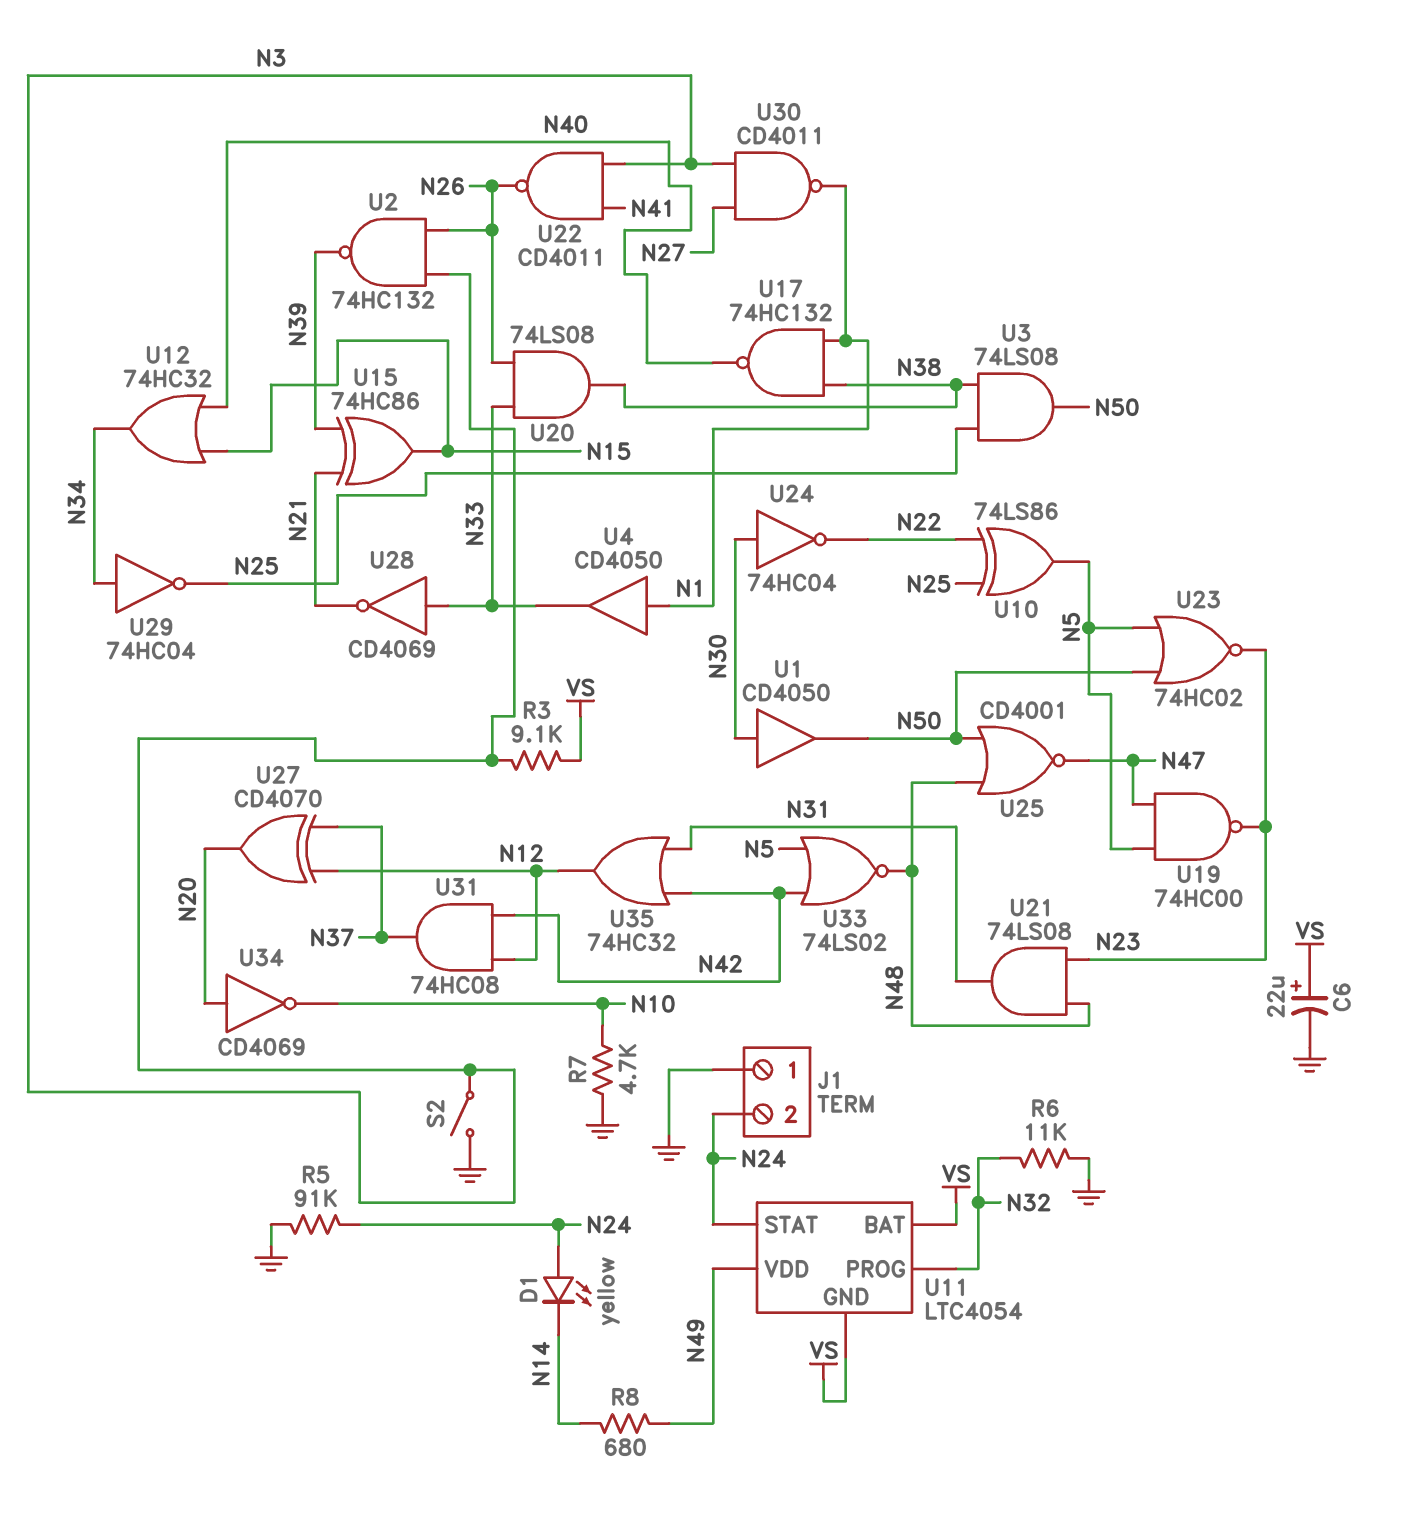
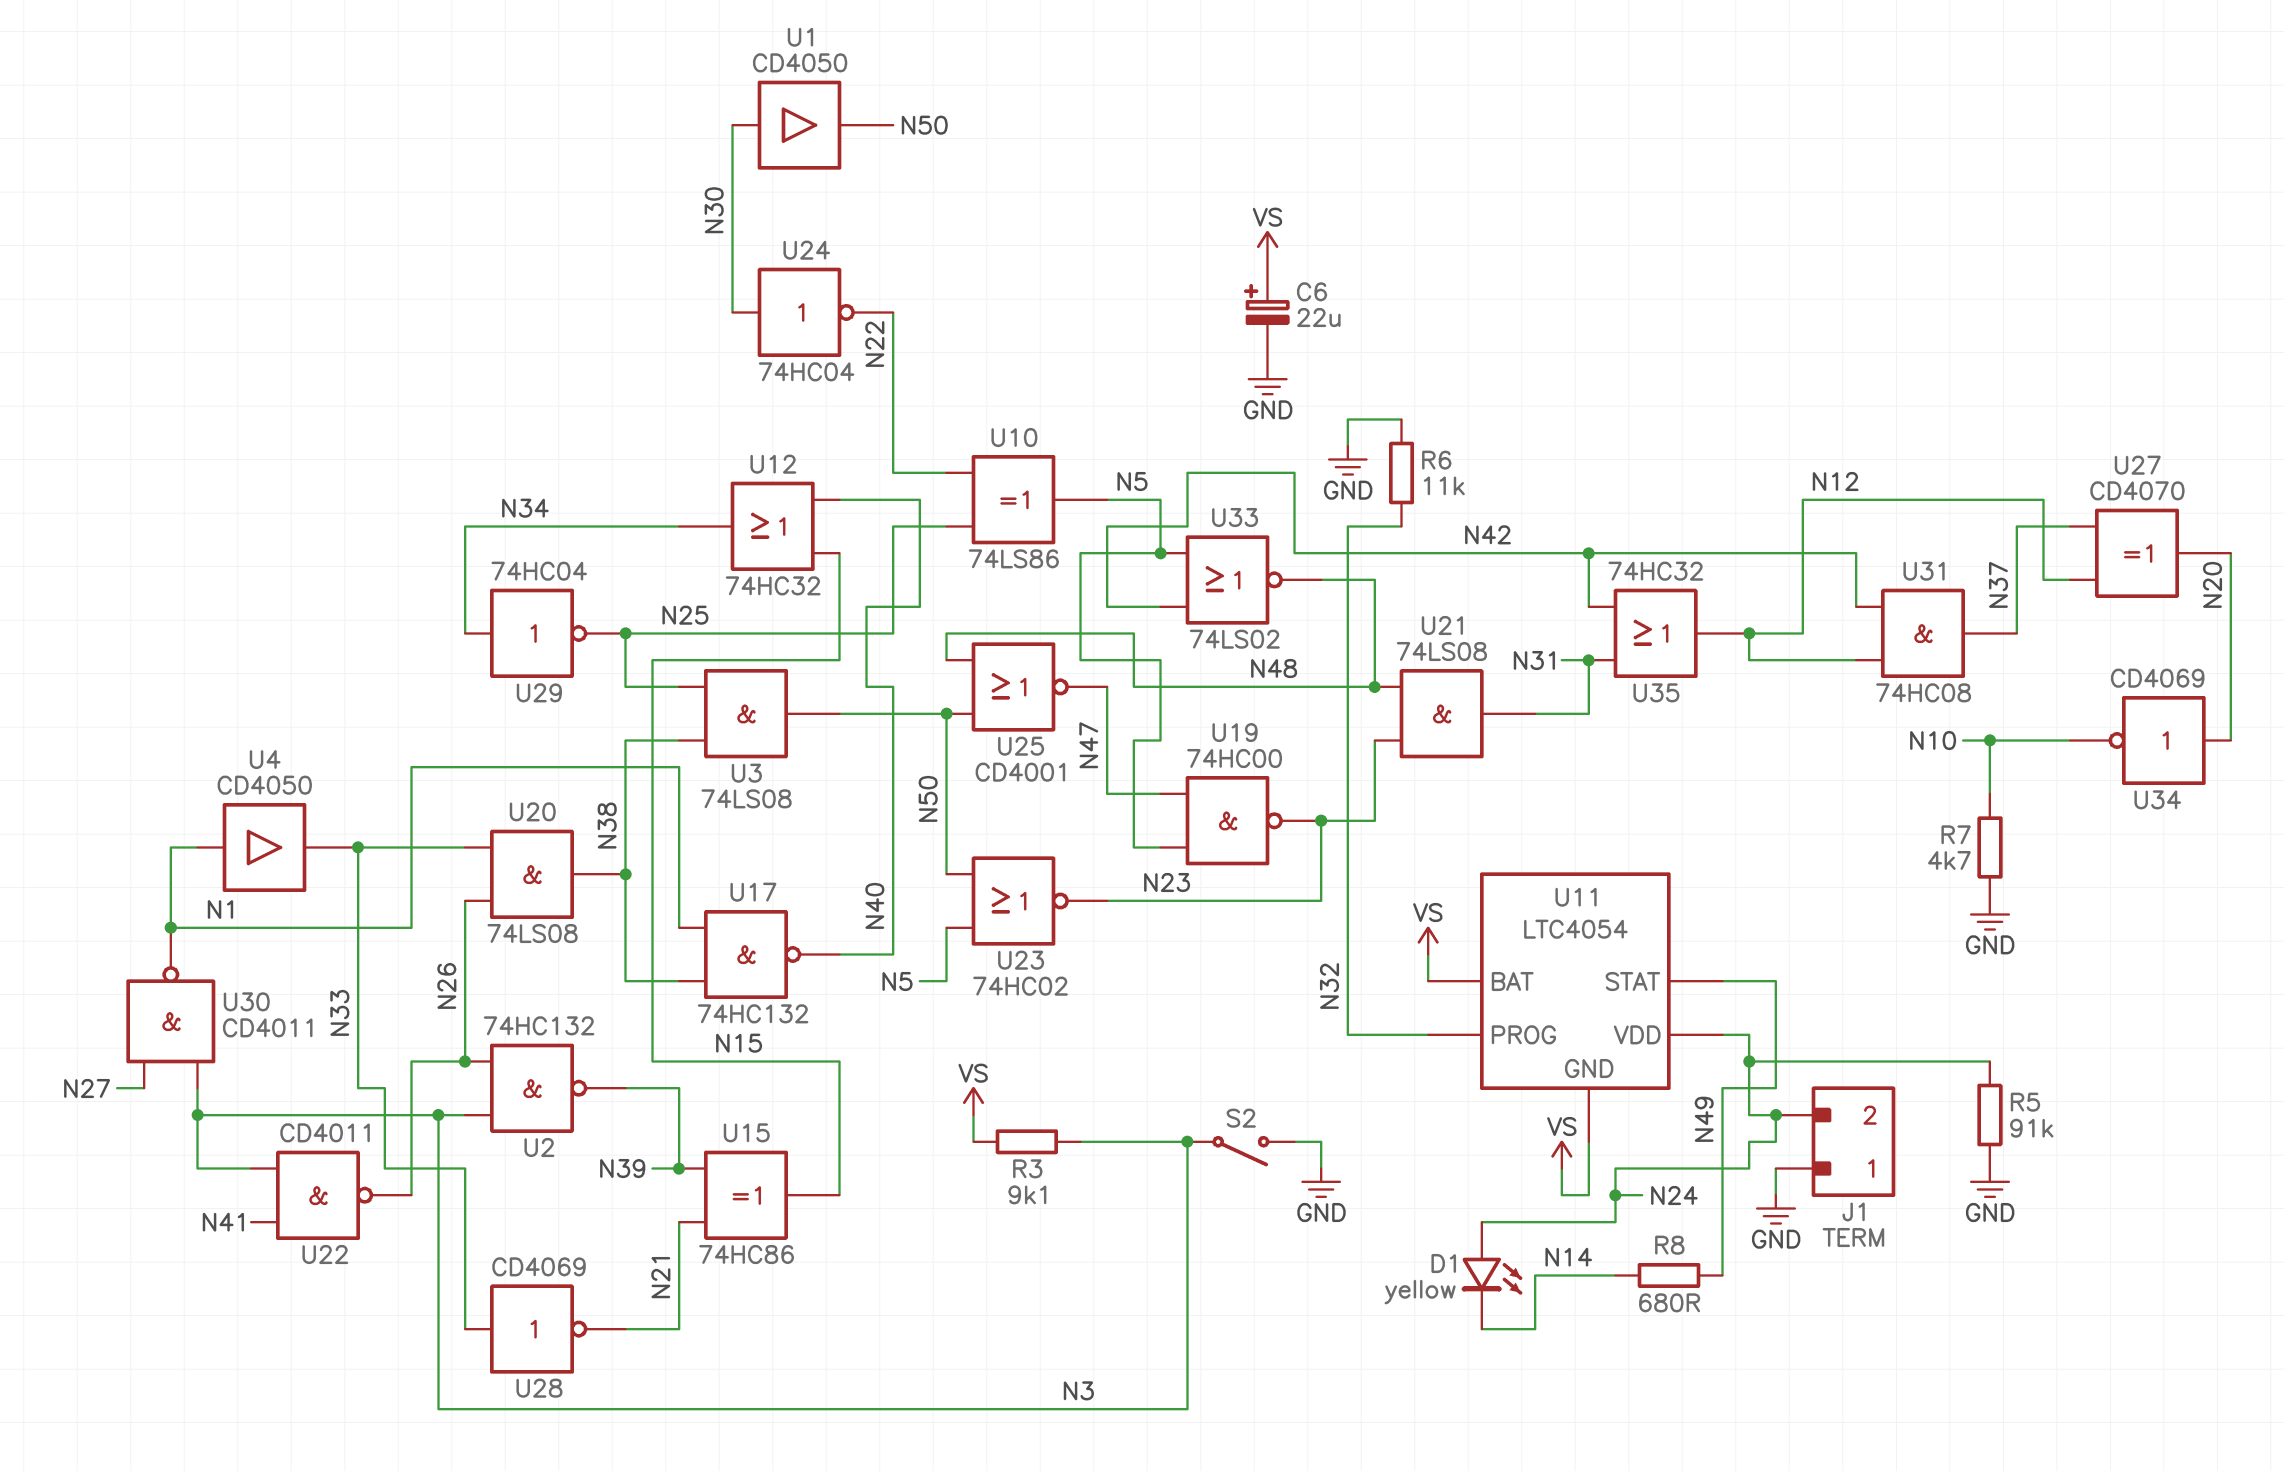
U11 pin STAT: N24 -> N49
U11 pin VDD: N49 -> N24

